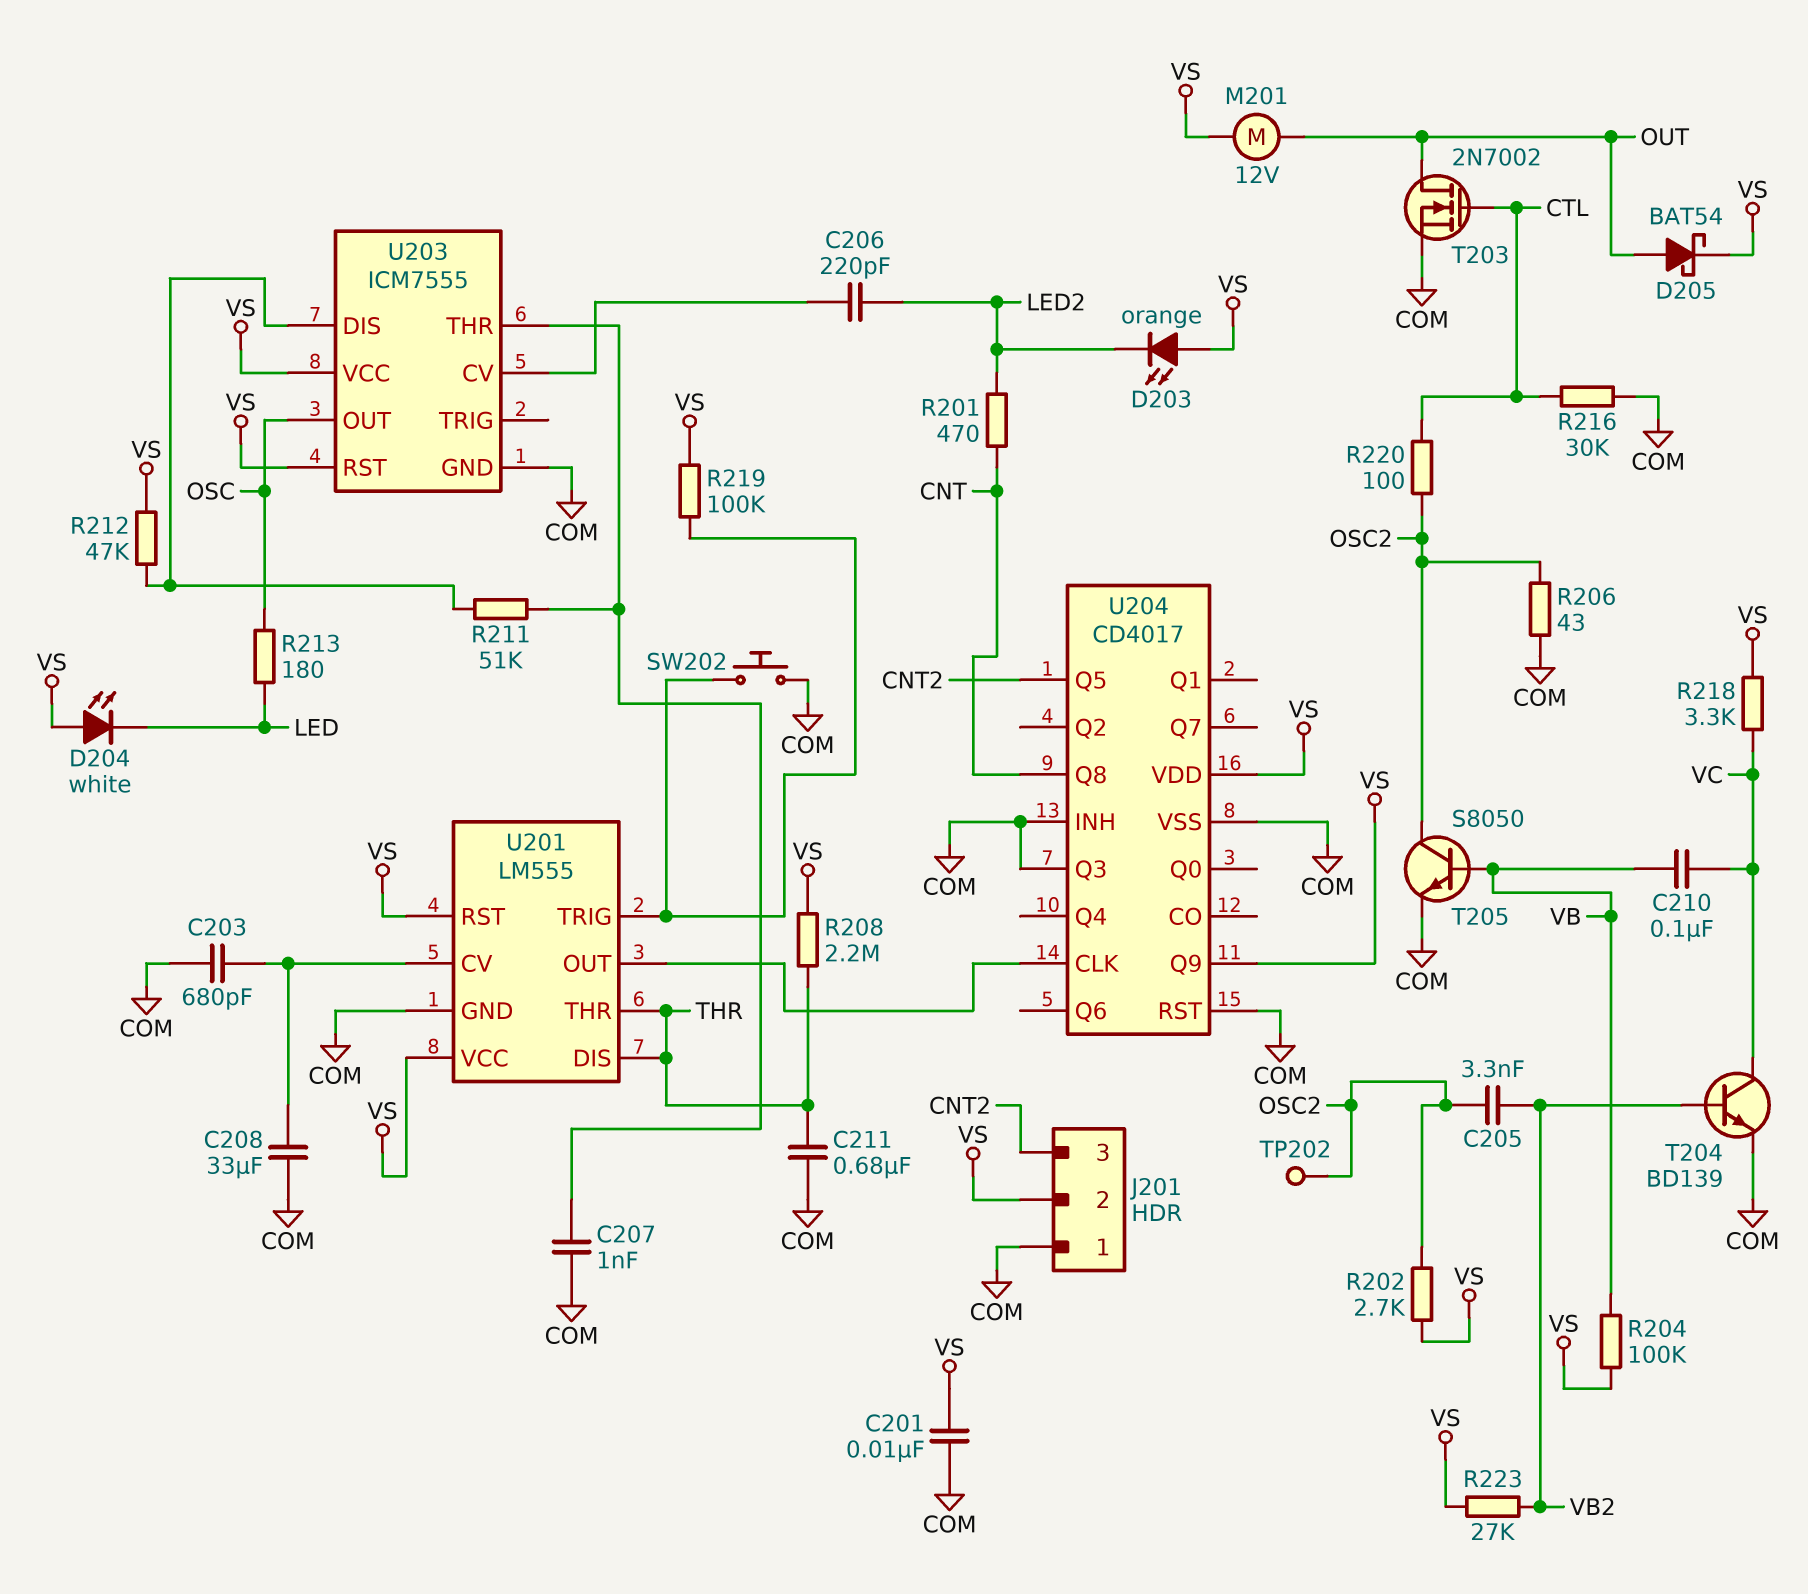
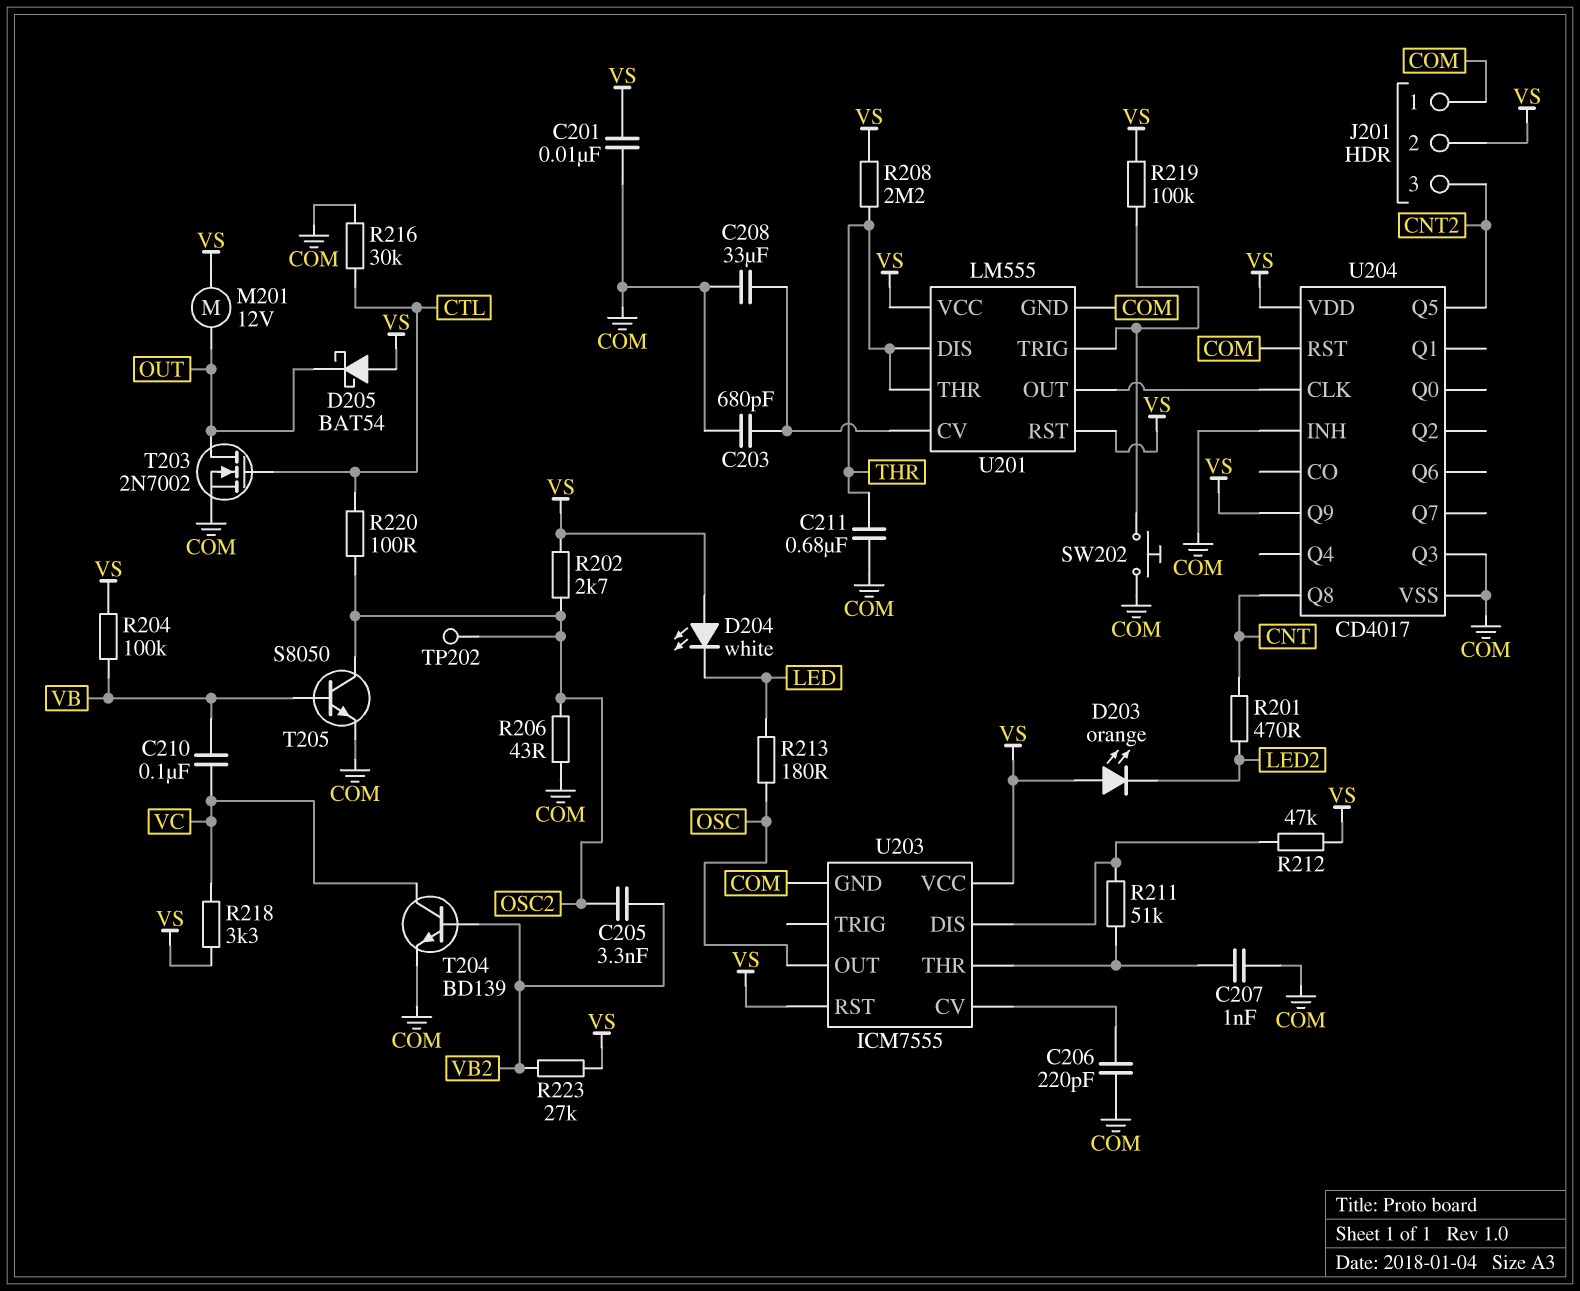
C206: 220pF (LED2, U203/CV) -> 220pF (COM, U203/CV)
D205: schottky BAT54 (A OUT, K VS) -> schottky BAT54 (A VS, K OUT)

